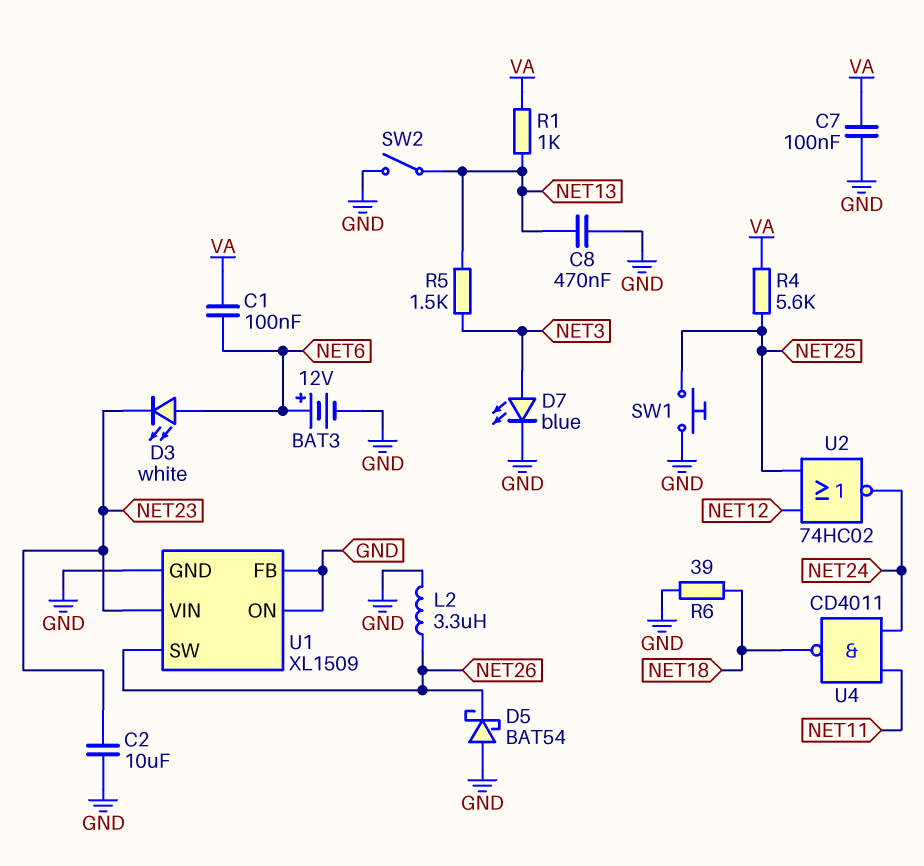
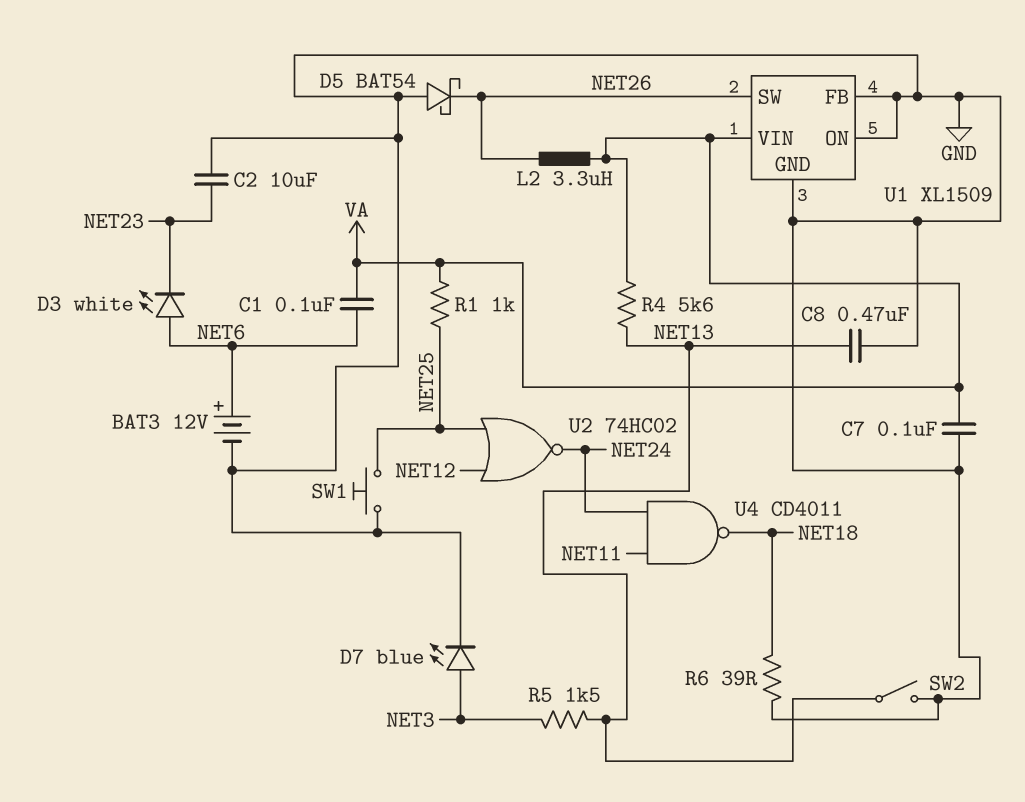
L2: 3.3uH (GND, NET26) -> 3.3uH (NET26, VA)
R1: 1k (NET13, VA) -> 1k (NET25, VA)
R4: 5.6k (NET25, VA) -> 5.6k (NET13, VA)
U1 pin VIN: NET23 -> VA

